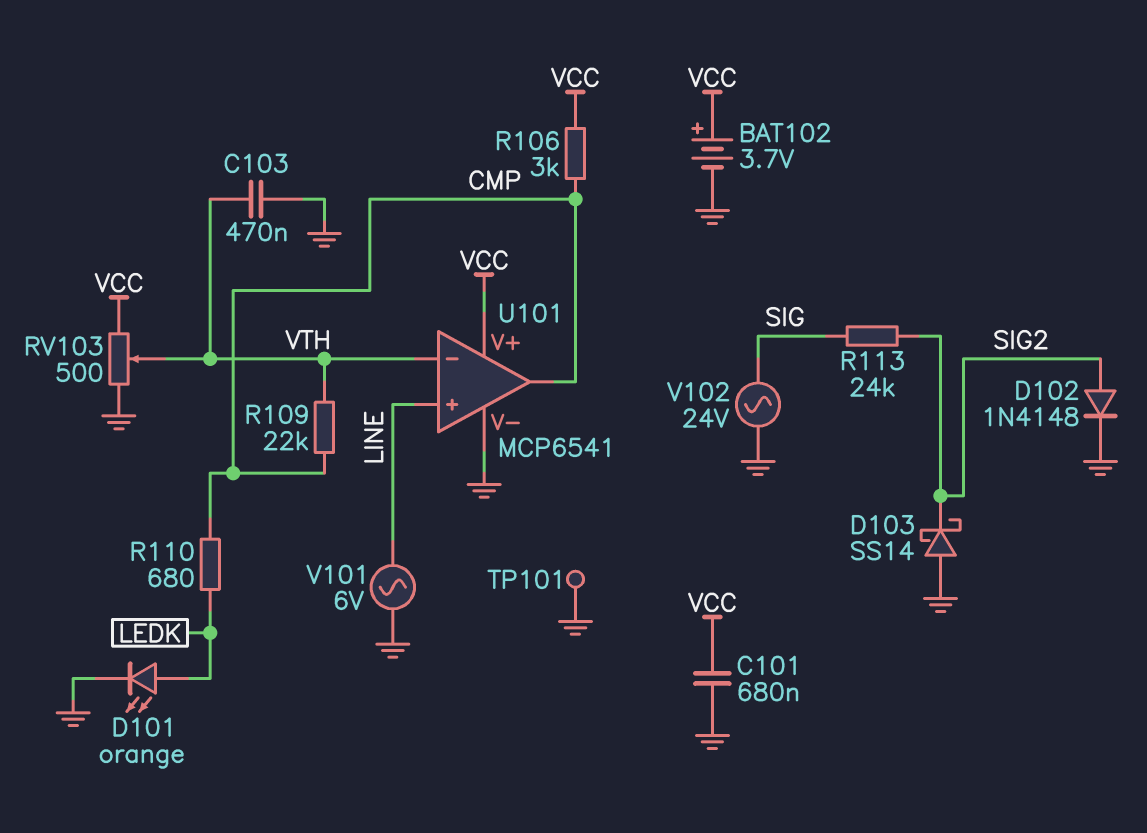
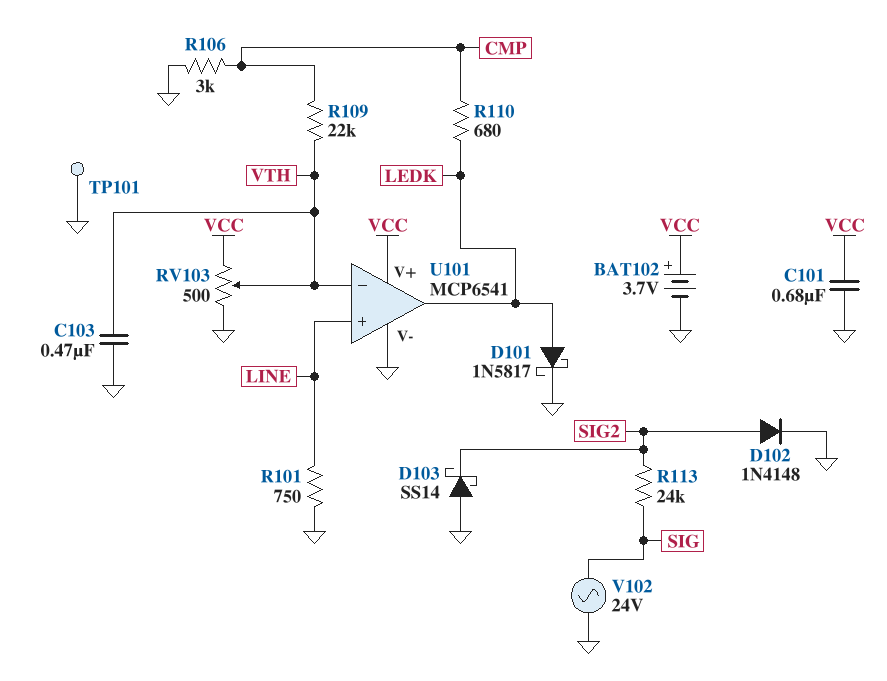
D101: LED orange (A LEDK, K GND) -> schottky 1N5817 (A LEDK, K GND)
R101: none -> 750 (GND, LINE)
R106: 3k (CMP, VCC) -> 3k (CMP, GND)
U101 pin out: CMP -> LEDK
V101: AC 6V (GND, LINE) -> none

